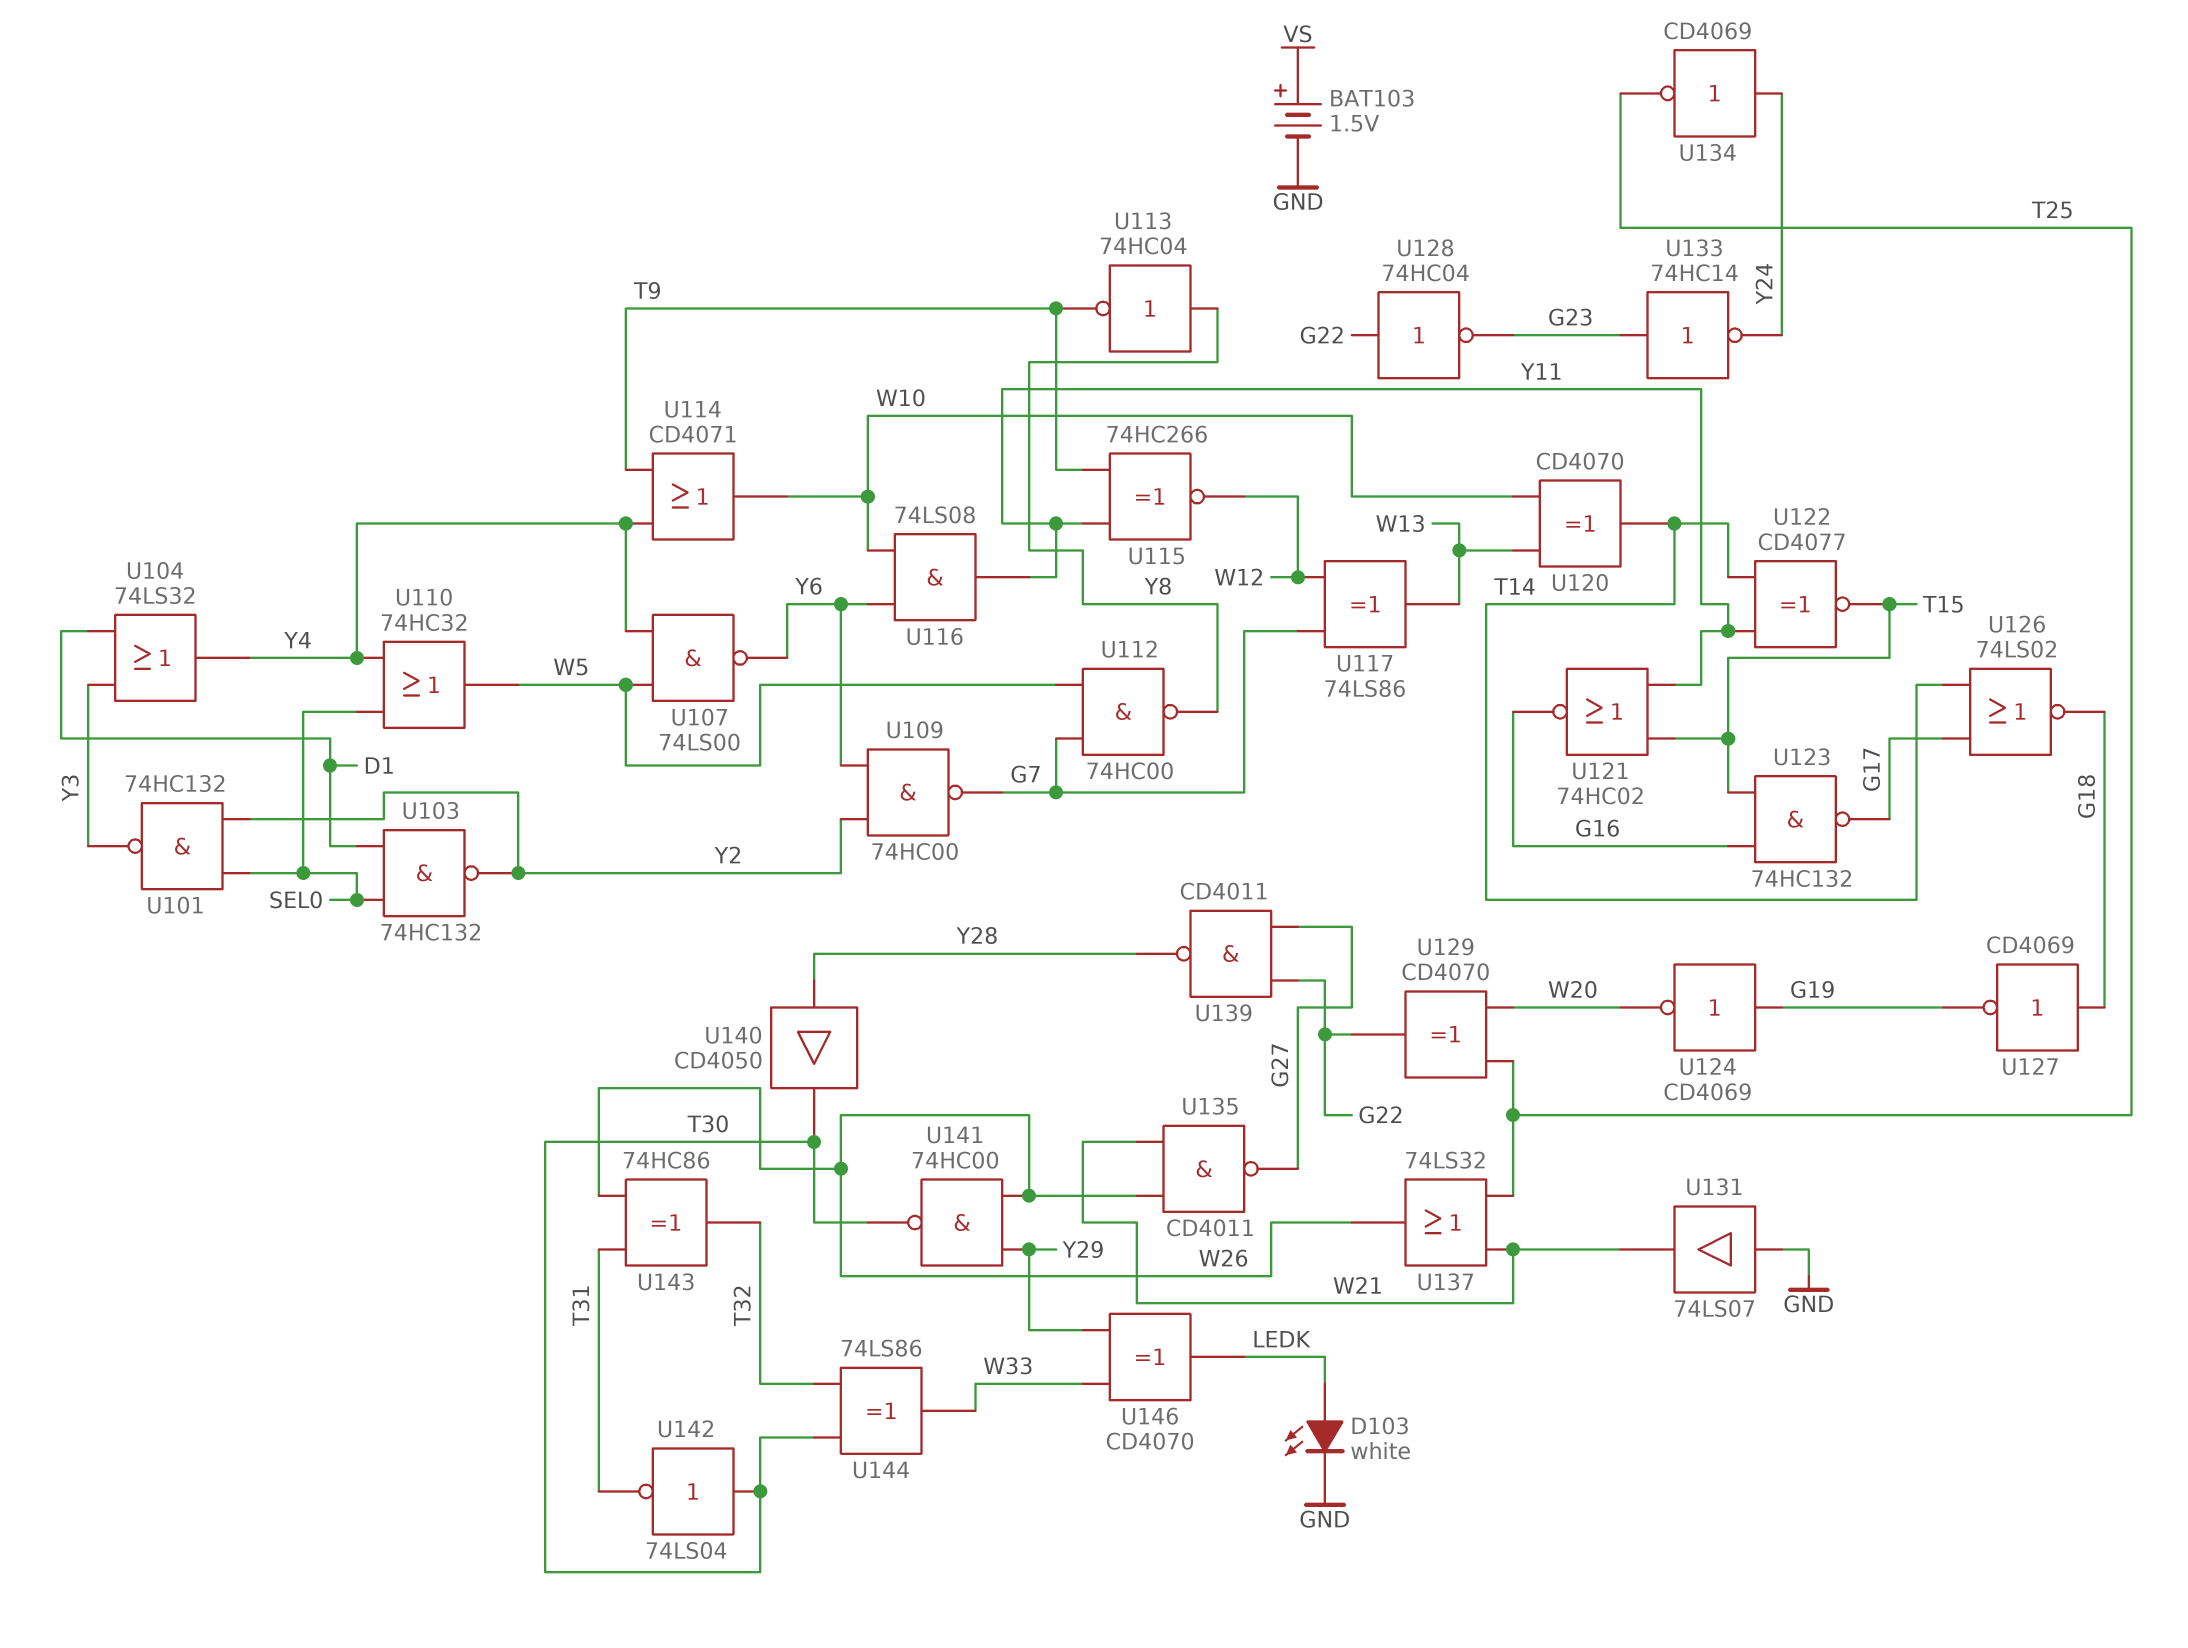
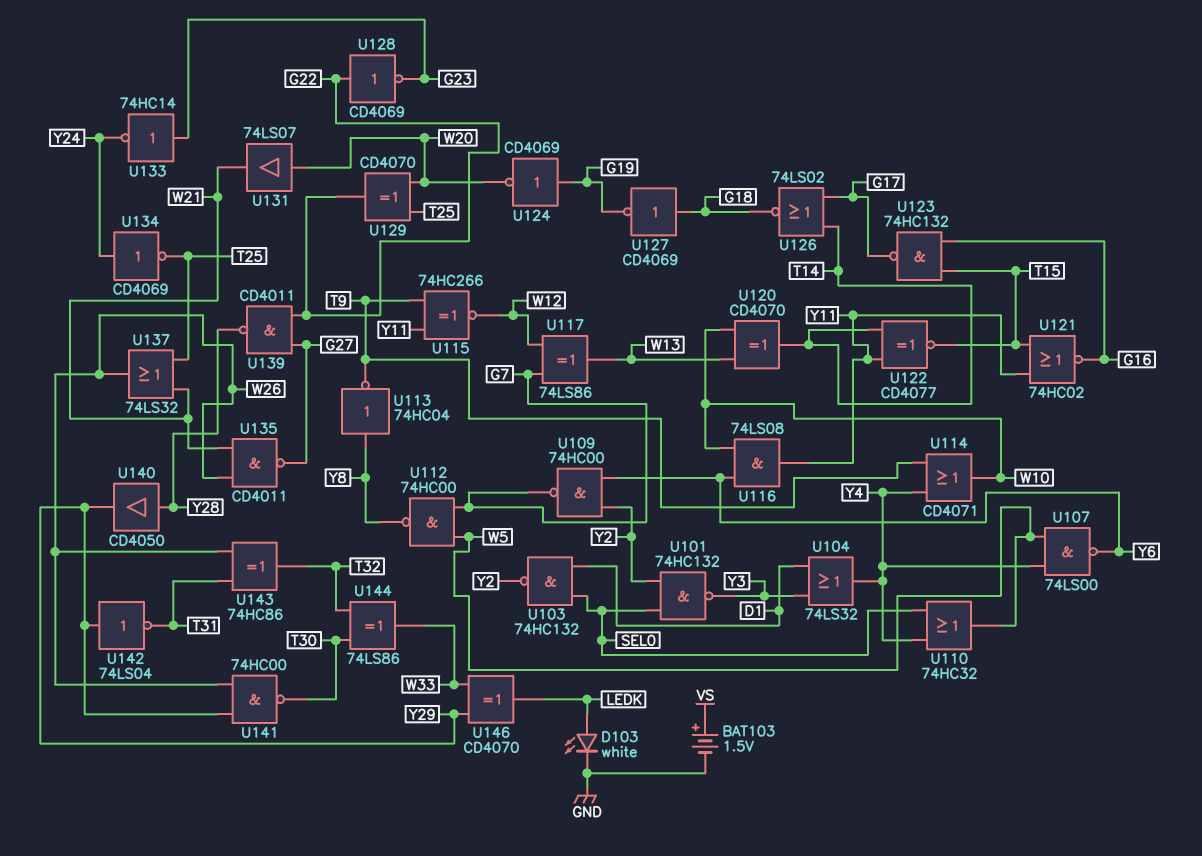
U128: NOT 74HC04 (in G22, out G23) -> NOT CD4069 (in G22, out G23)
U131: buffer 74LS07 (in GND, out W21) -> buffer 74LS07 (in W20, out W21)
U140: buffer CD4050 (in Y28, out T30) -> buffer CD4050 (in Y28, out Y29)
U142: NOT 74LS04 (in T30, out T31) -> NOT 74LS04 (in Y29, out T31)

